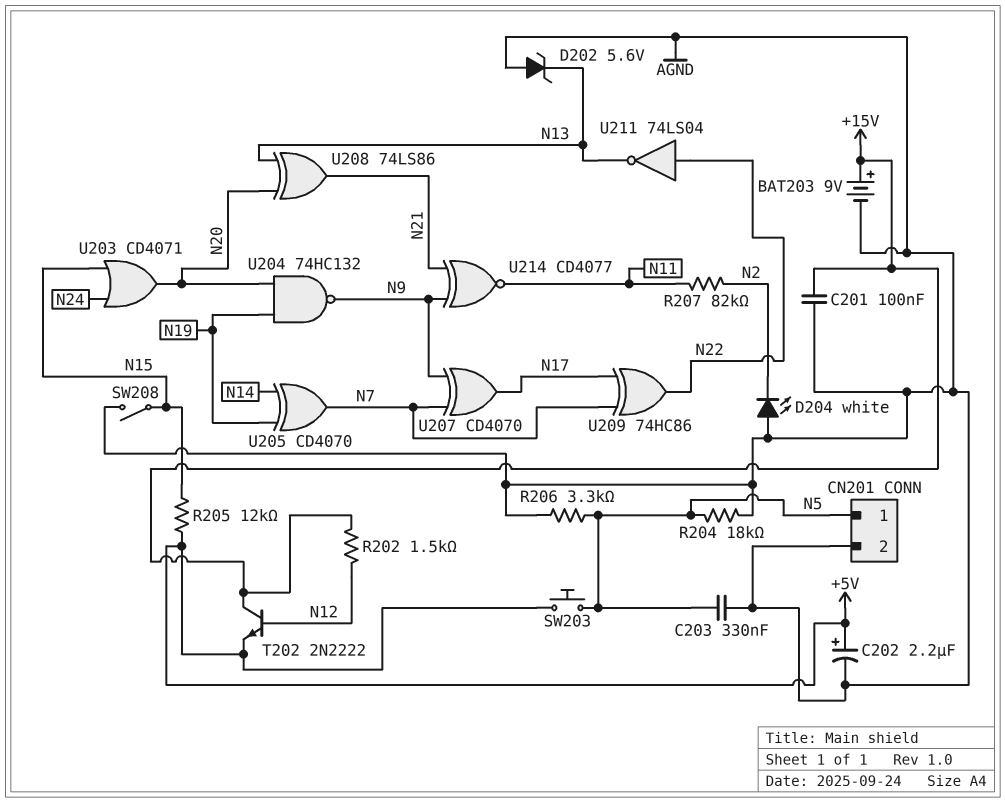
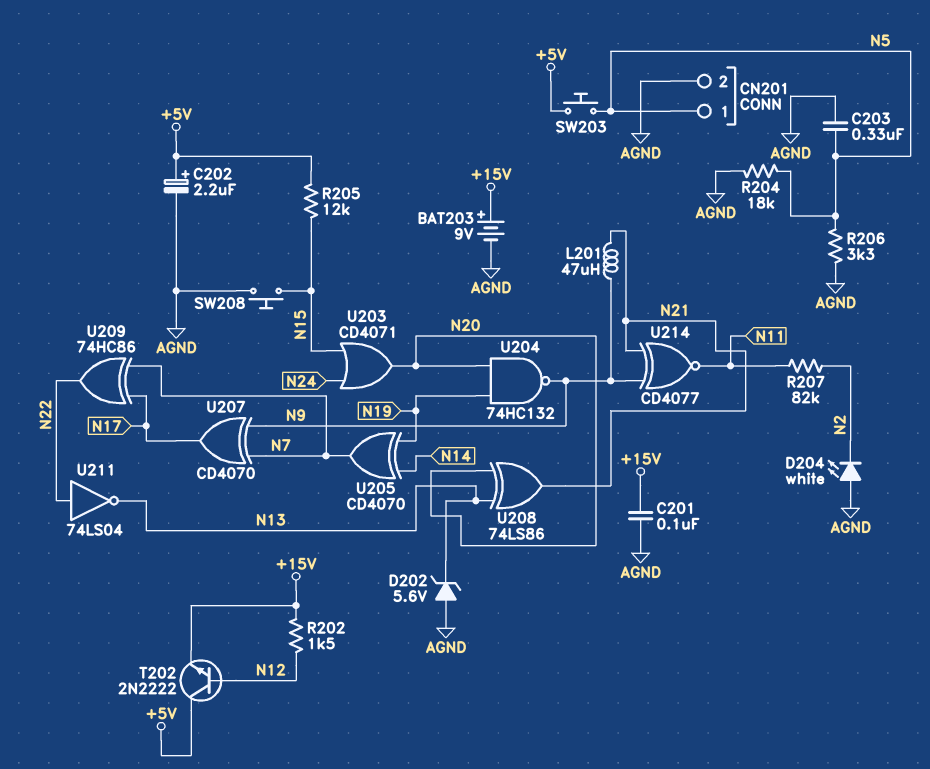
L201: none -> 47uH (N9, N21)
SW208: switch (AGND, N15) -> button (AGND, N15)
T202: NPN 2N2222 (B N12, C +15V, E +5V) -> NPN 2N2222 (B N12, C +5V, E +15V)

